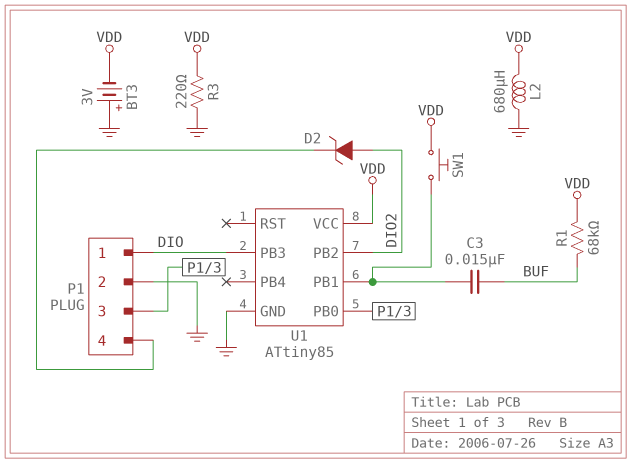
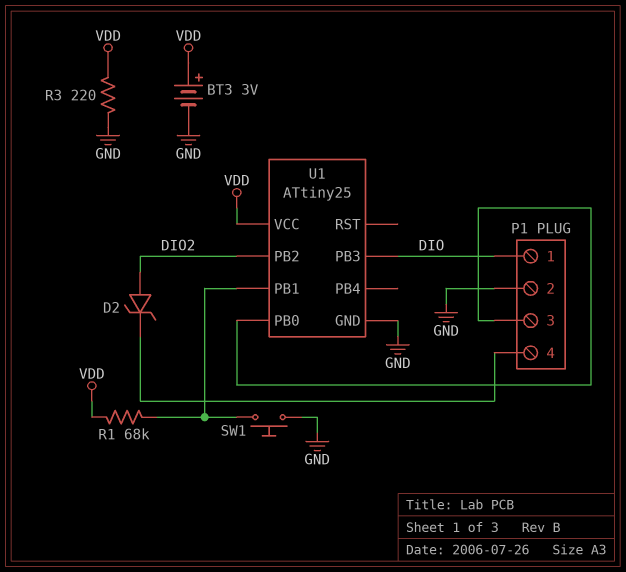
BT3: 3V (plus GND, minus VDD) -> 3V (plus VDD, minus GND)
C3: 15nF (BUF, U1/PB1) -> none
L2: 680uH (GND, VDD) -> none
R1: 68k (BUF, VDD) -> 68k (U1/PB1, VDD)
SW1: button (U1/PB1, VDD) -> button (GND, U1/PB1)
U1: ATtiny85 -> ATtiny25

